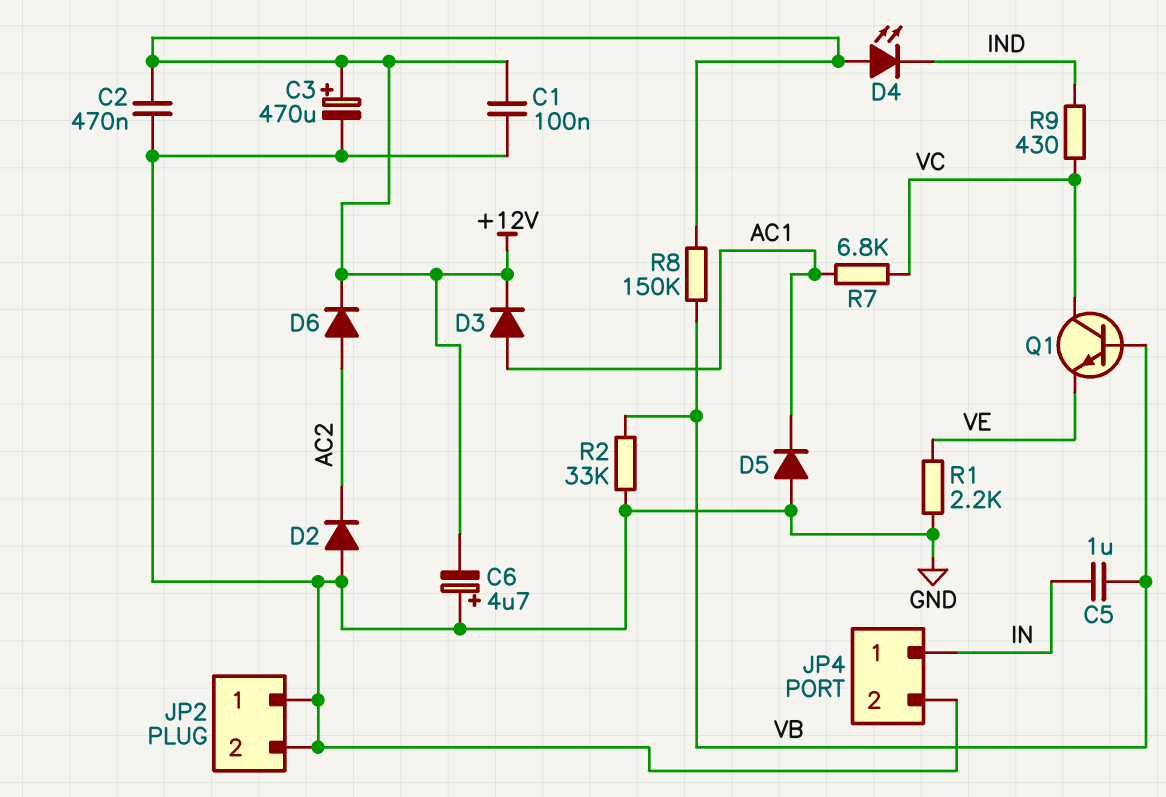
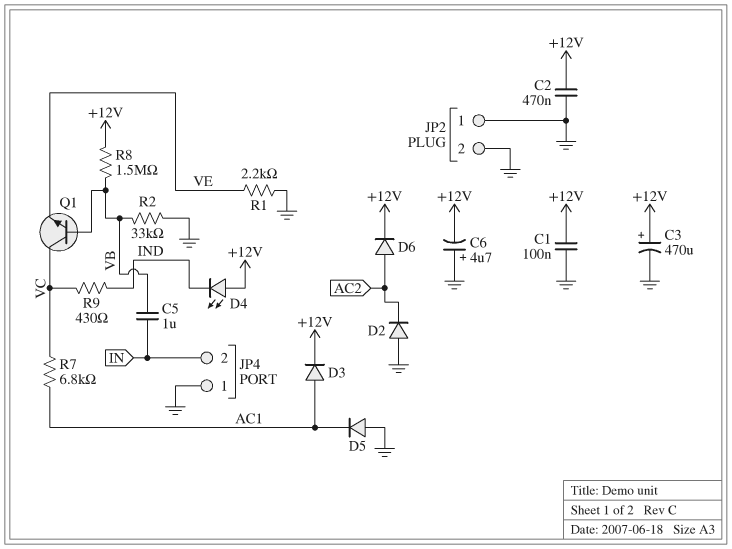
JP4 pin 1: IN -> GND
JP4 pin 2: GND -> IN
R8: 150k (+12V, VB) -> 1.5M (+12V, VB)

